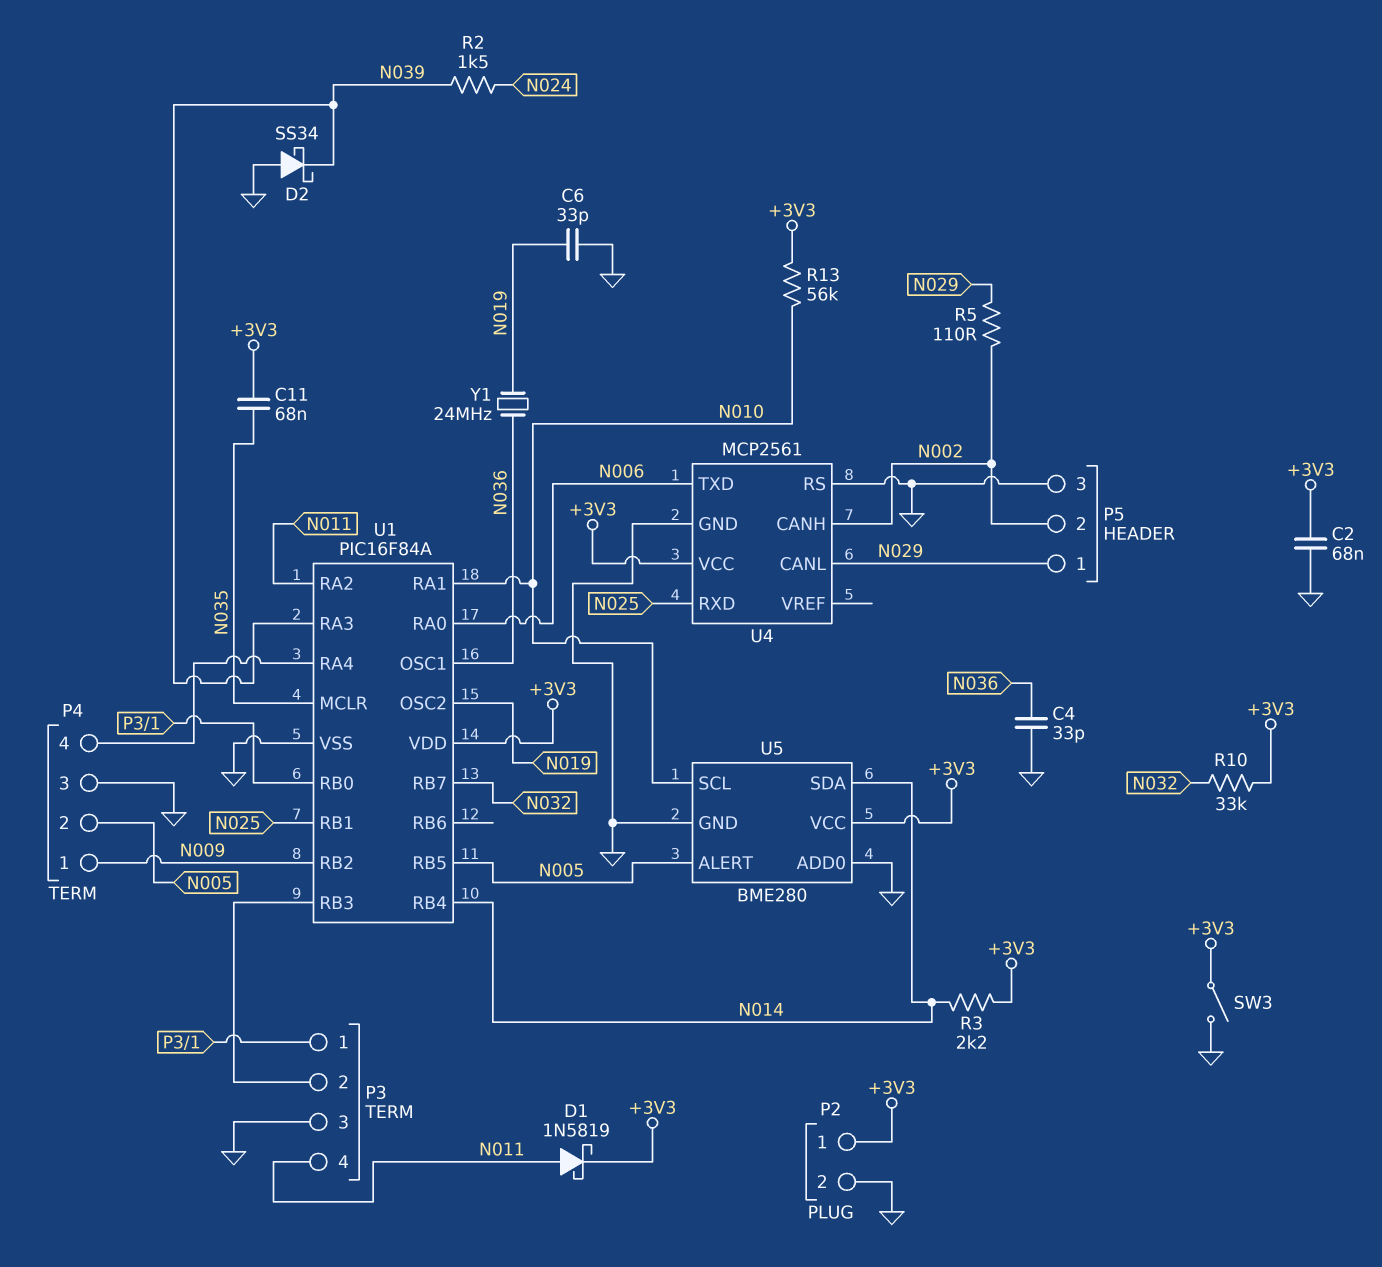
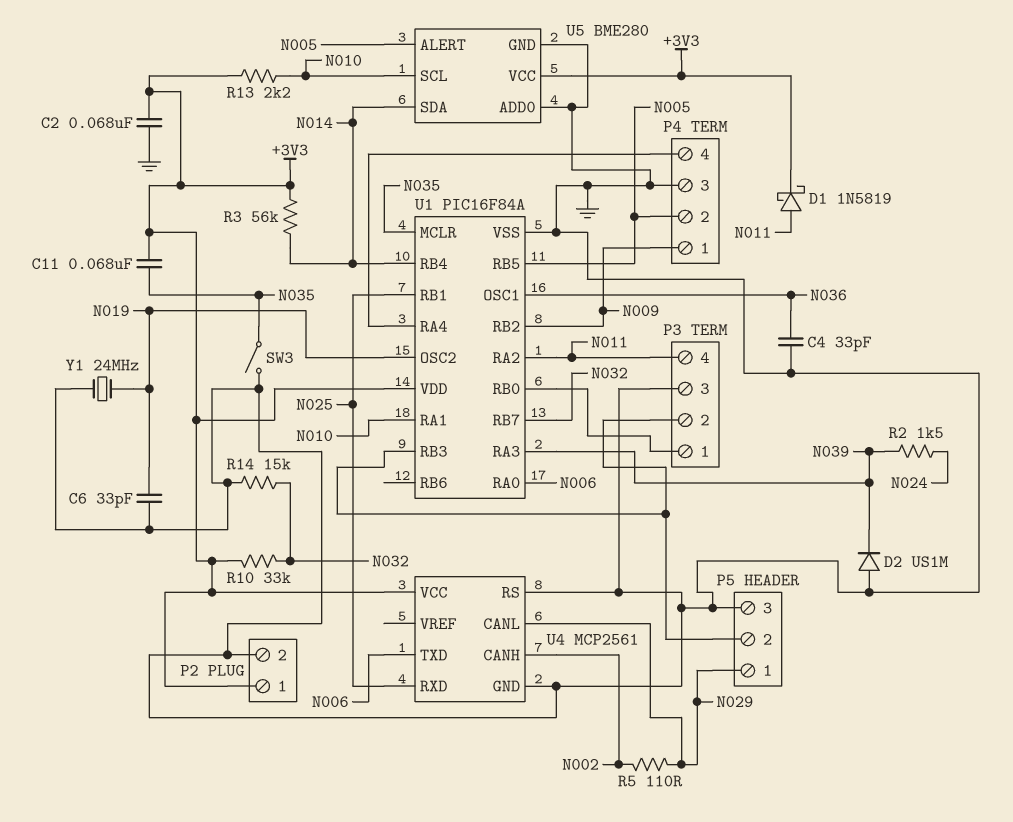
D2: schottky SS34 (A GND, K N039) -> diode US1M (A GND, K N039)
P5 pin 2: N002 -> P3/2
R3: 2.2k (+3V3, N014) -> 56k (+3V3, N014)
R13: 56k (+3V3, N010) -> 2.2k (+3V3, N010)
R14: none -> 15k (GND, N032)
SW3: switch (+3V3, GND) -> switch (GND, N035)
Y1: 24MHz (N019, N036) -> 24MHz (GND, N019)

